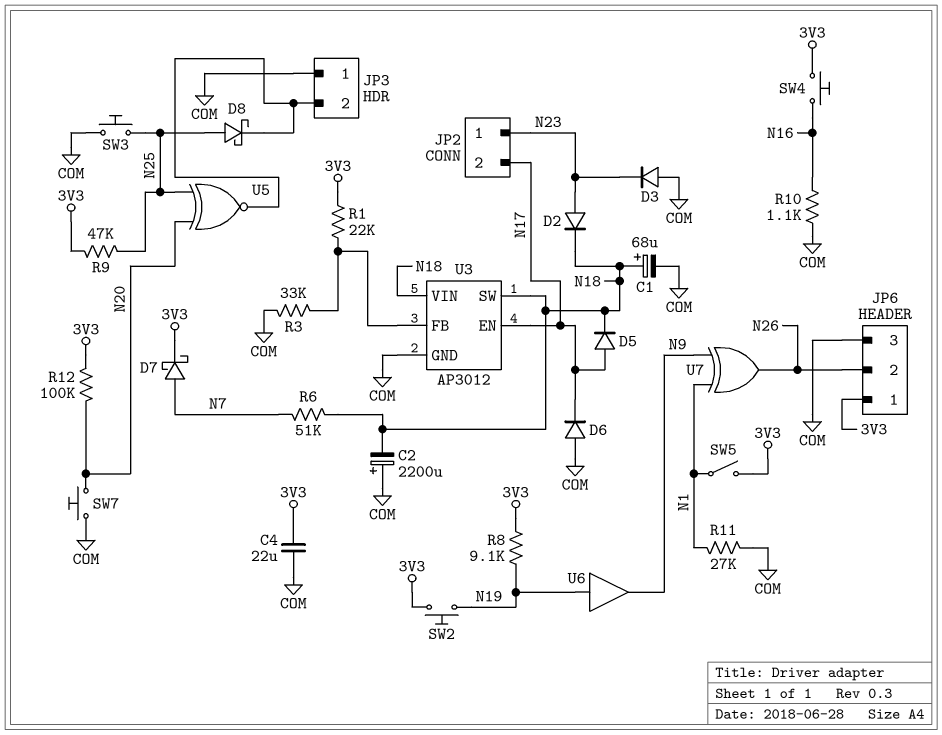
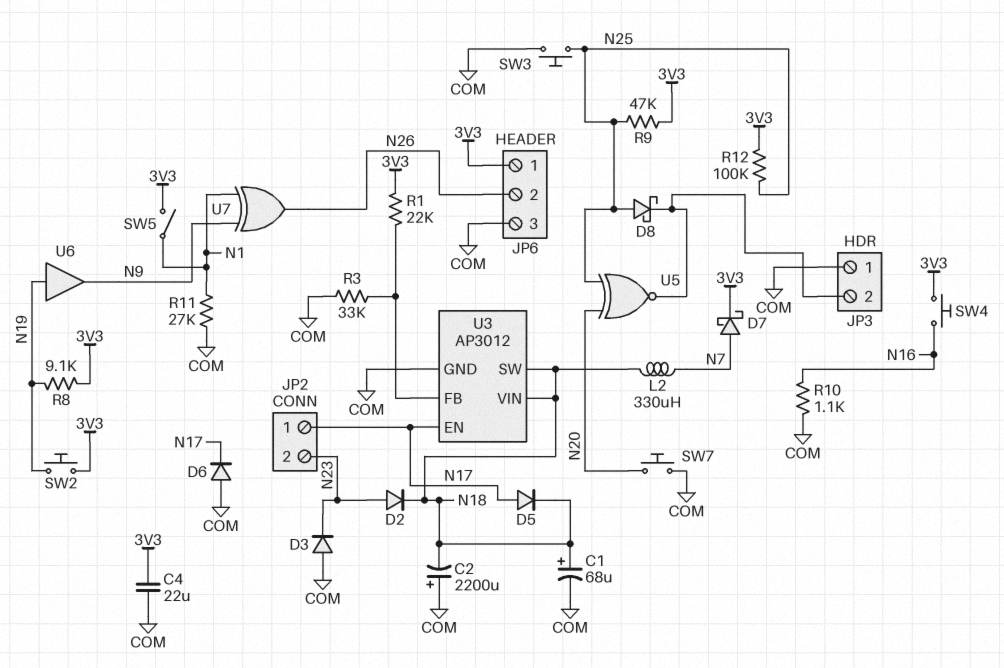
JP2 pin 1: N23 -> N17
JP2 pin 2: N17 -> N23
L2: none -> 330uH (N7, N18)
R6: 51k (N7, N18) -> none
R12: 100k (3V3, N20) -> 100k (3V3, N25)

